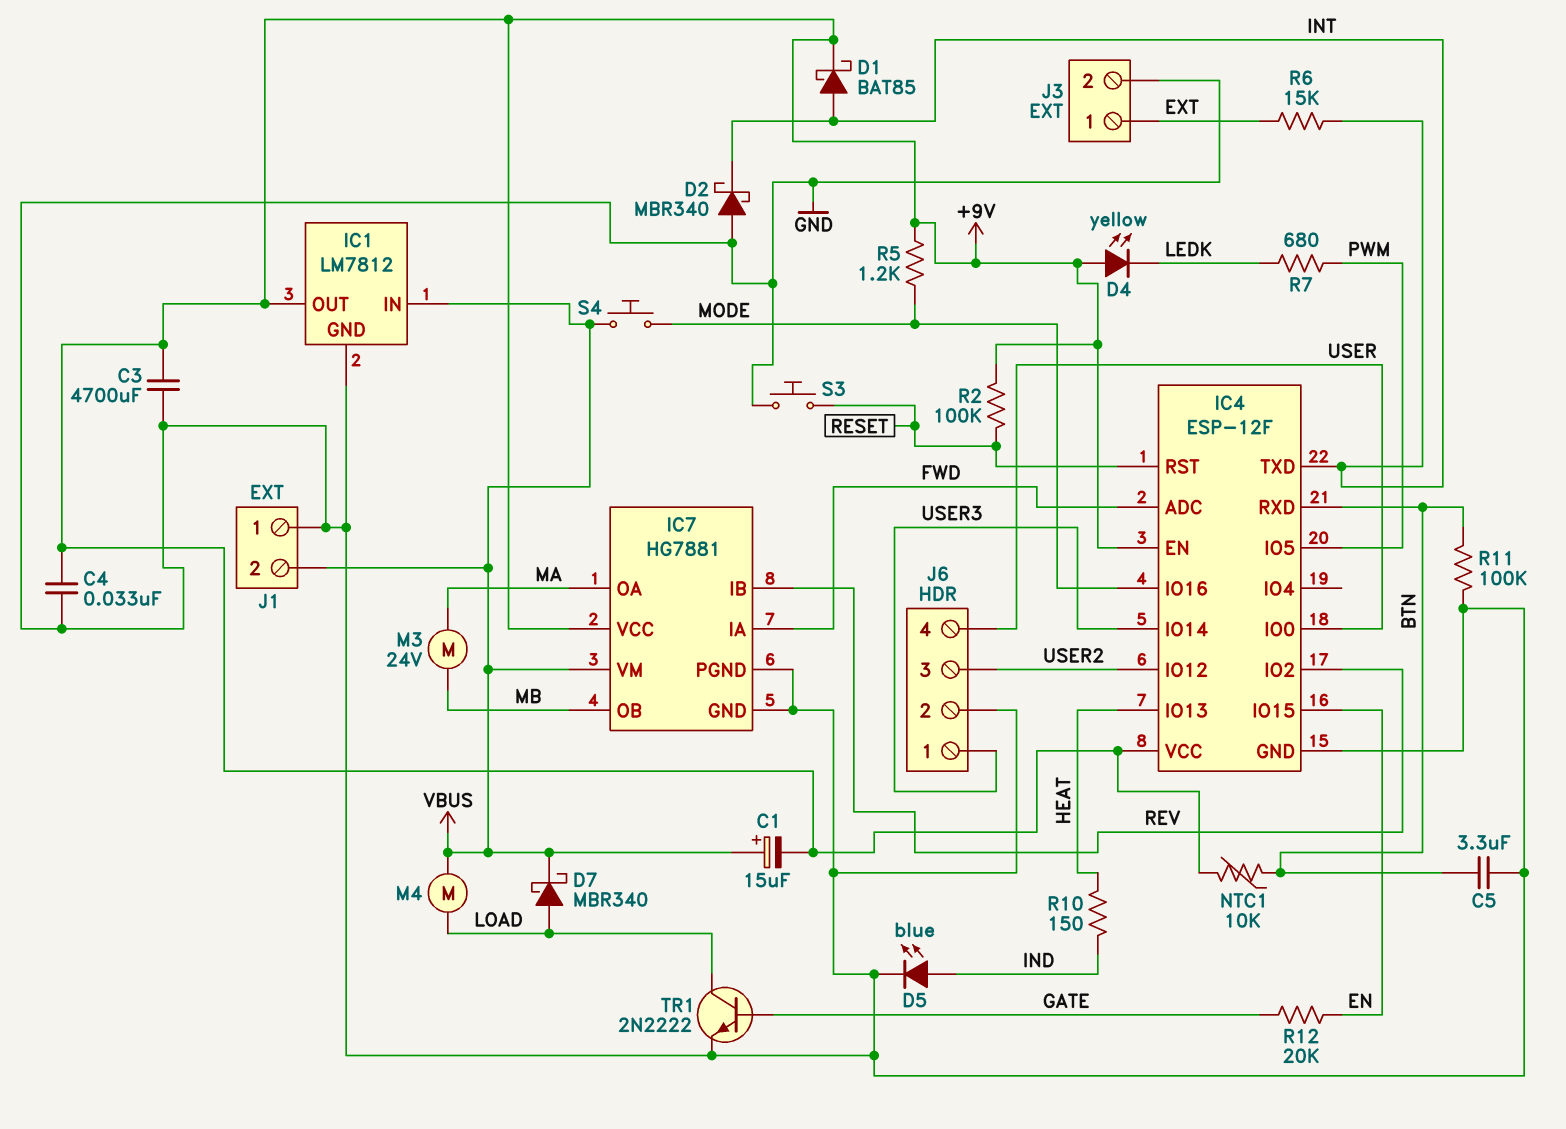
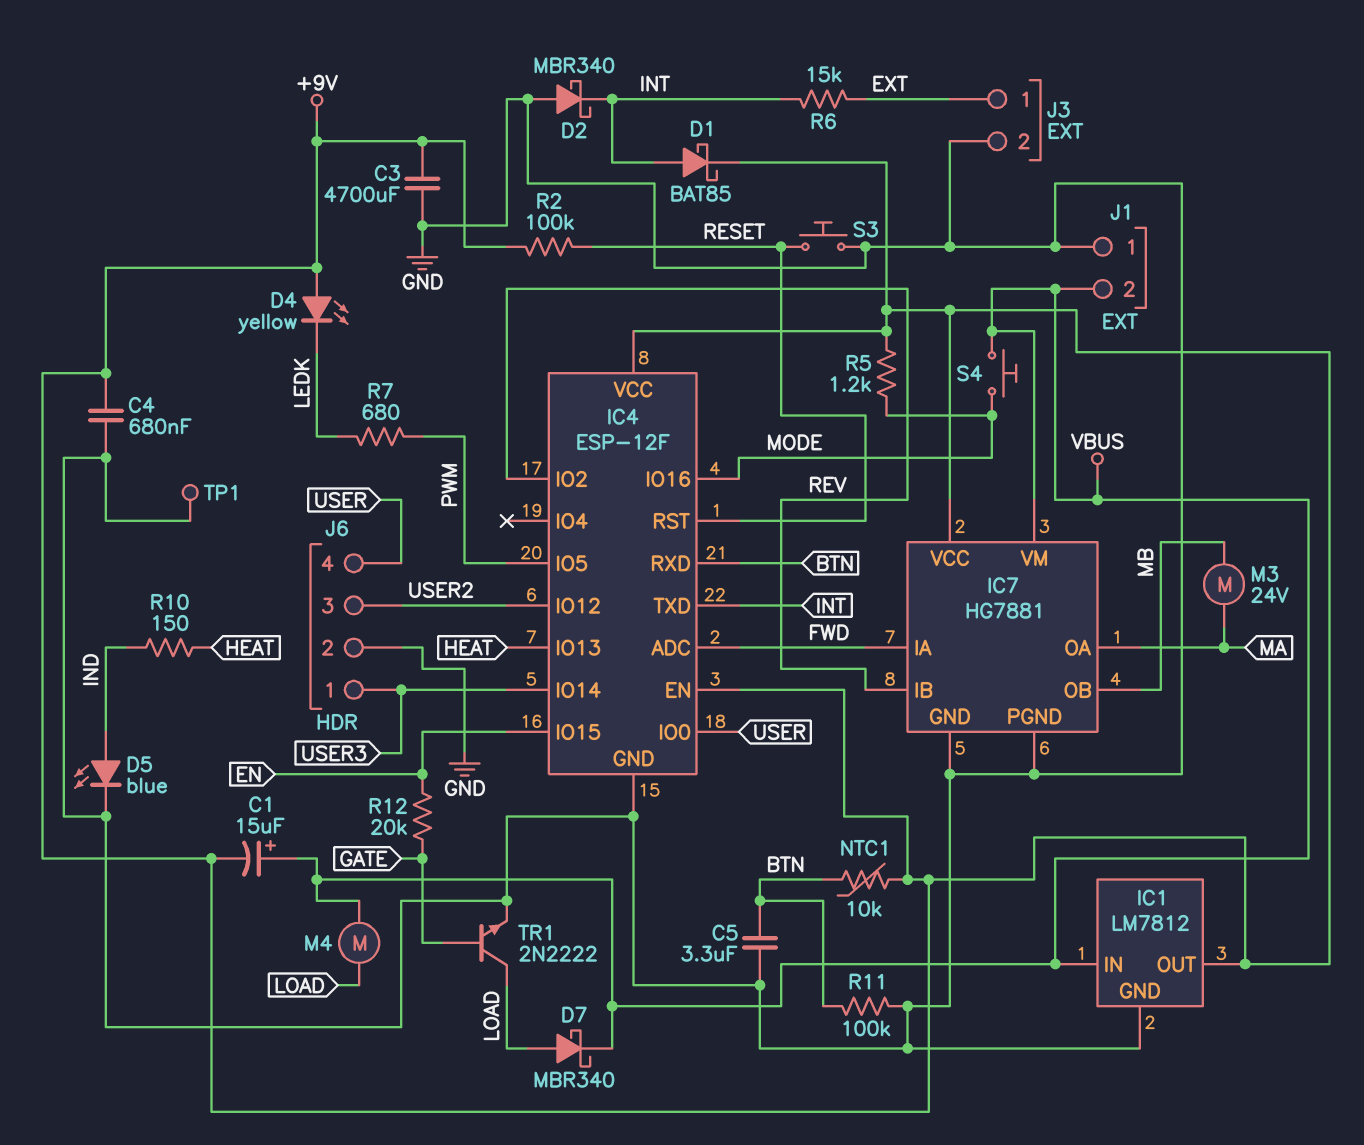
C4: 33nF (+9V, GND) -> 680nF (+9V, GND)
TP1: none -> test point (GND)

